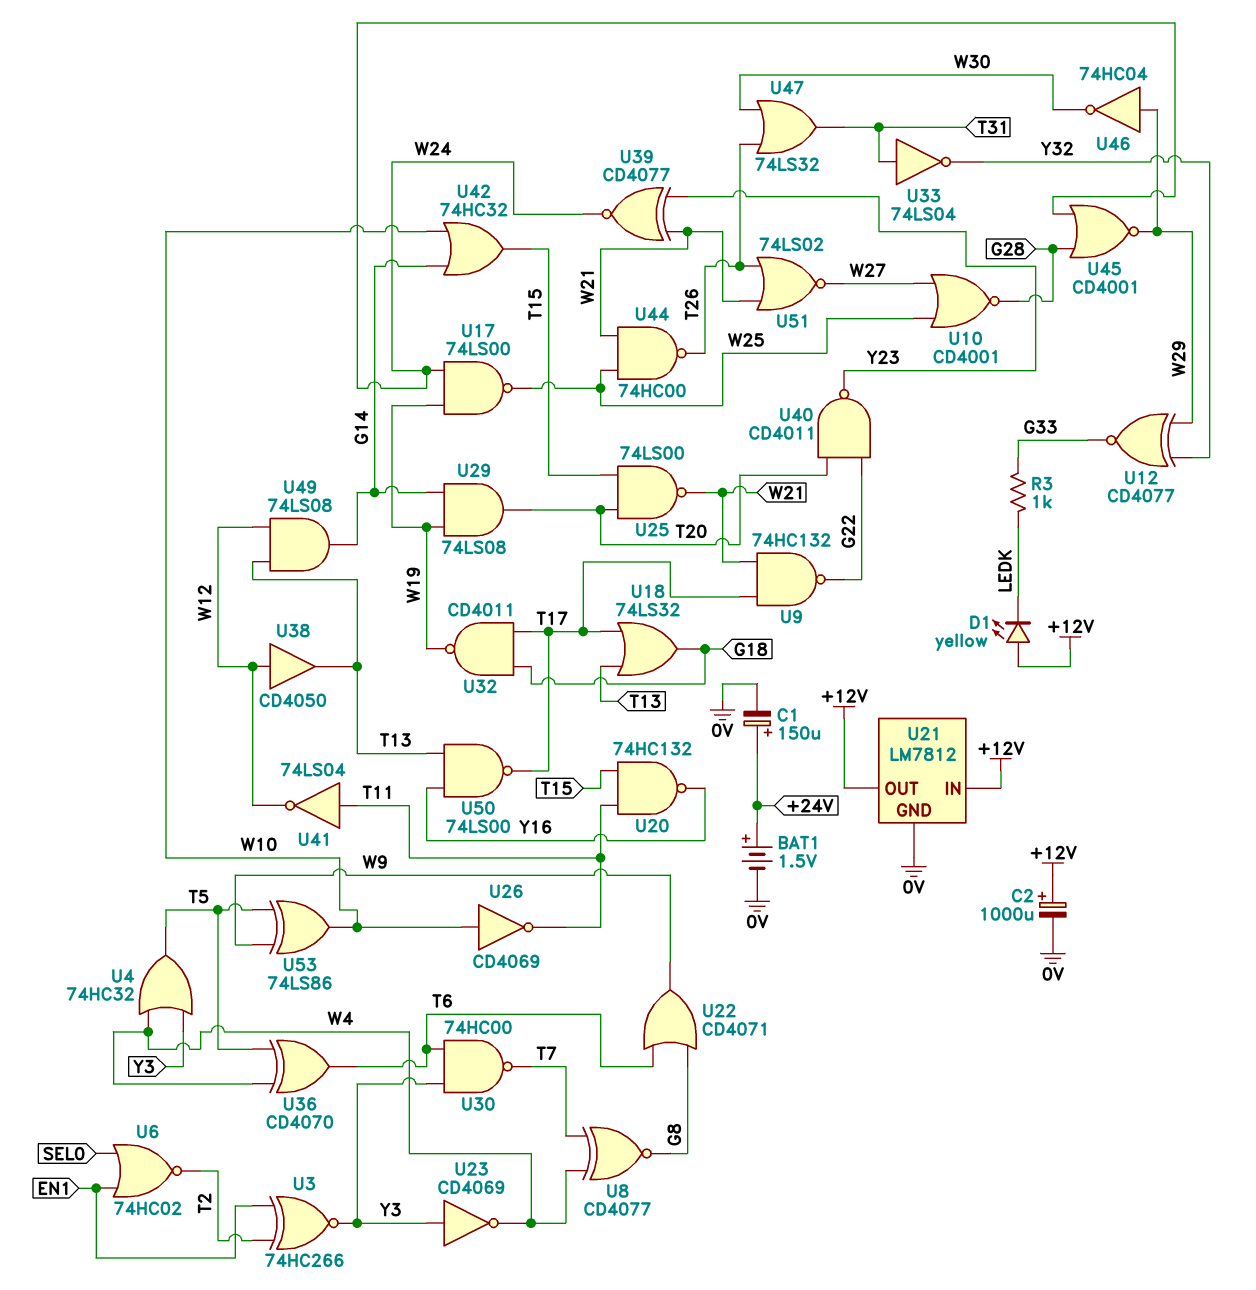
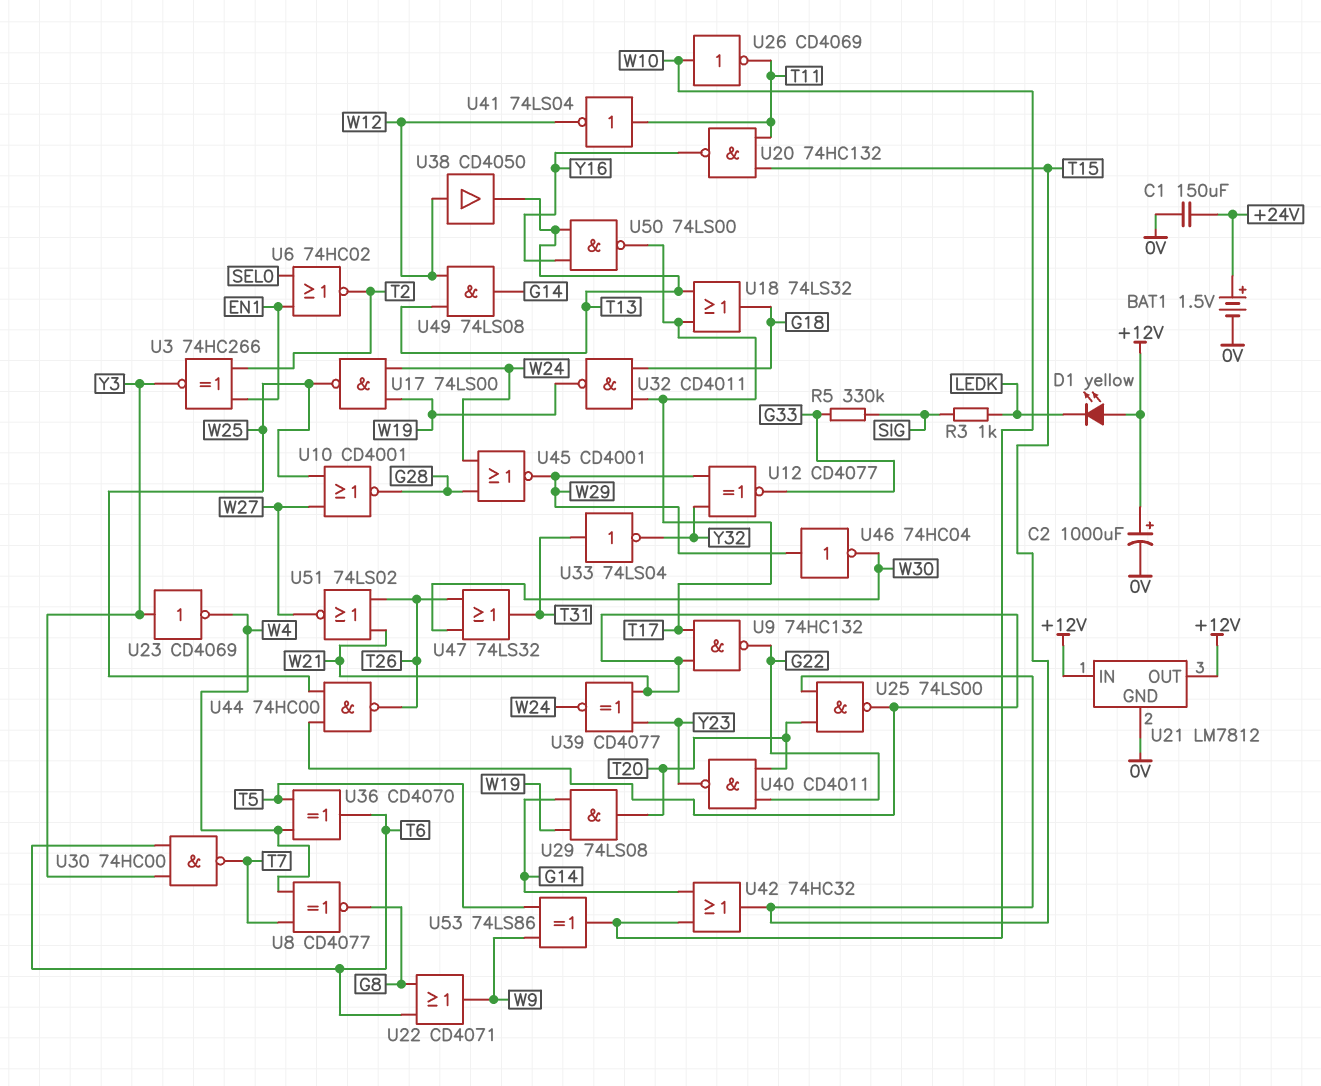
C1: 150uF (plus +24V, minus 0V) -> 150uF (+24V, 0V)
R3: 1k (G33, LEDK) -> 1k (LEDK, SIG)
R5: none -> 330k (G33, SIG)
U4: OR 74HC32 (in W4, in Y3, out T5) -> none

